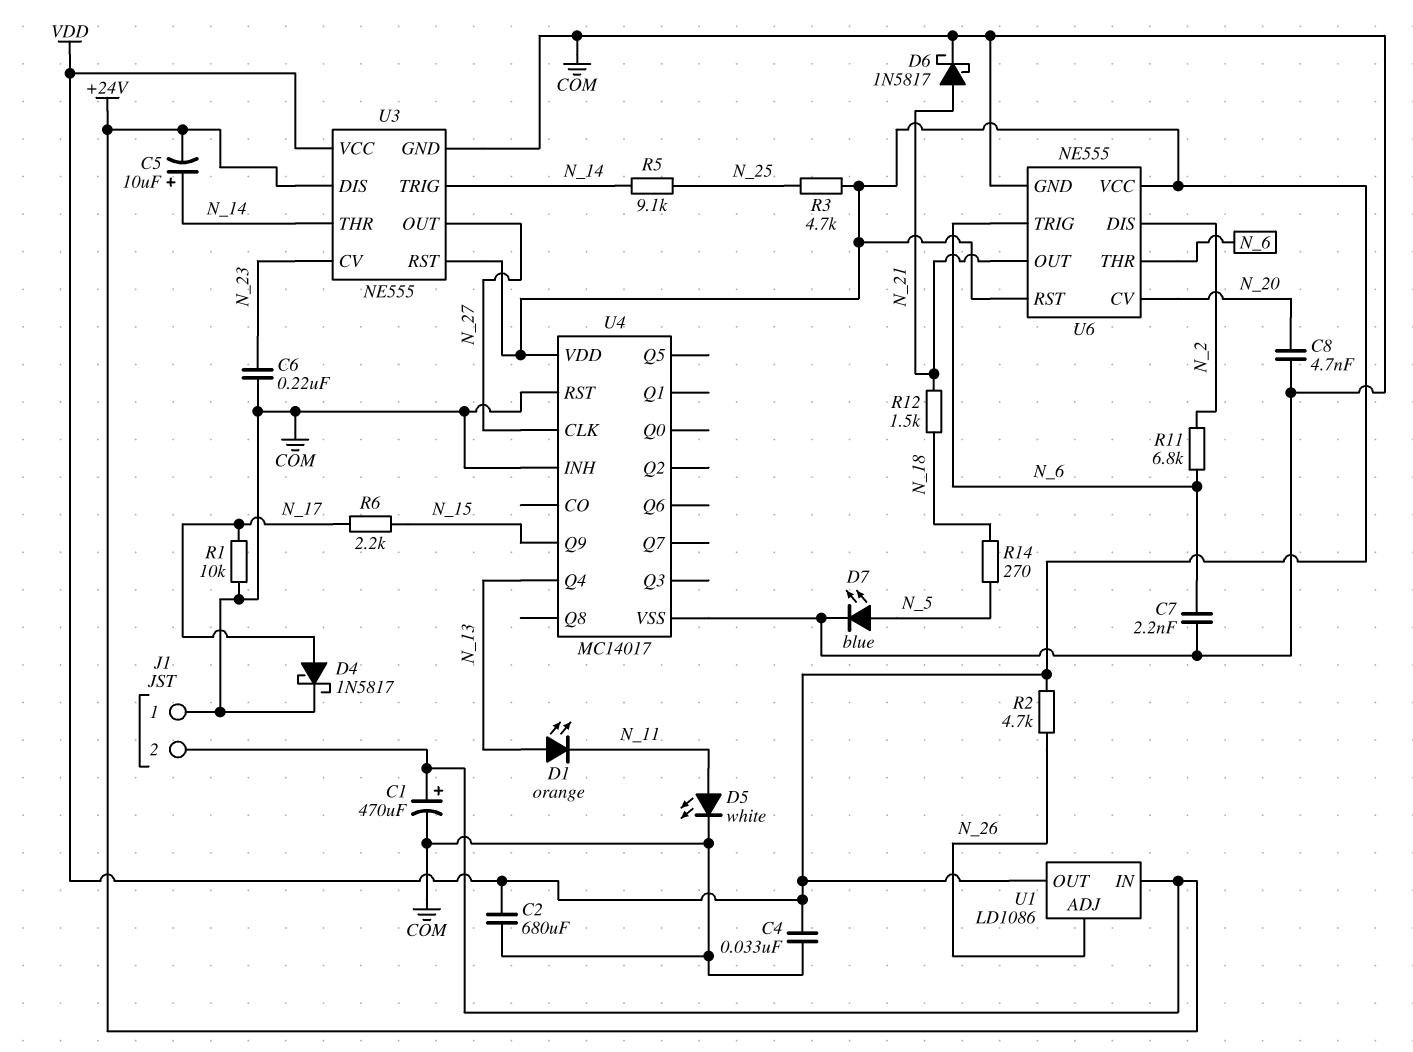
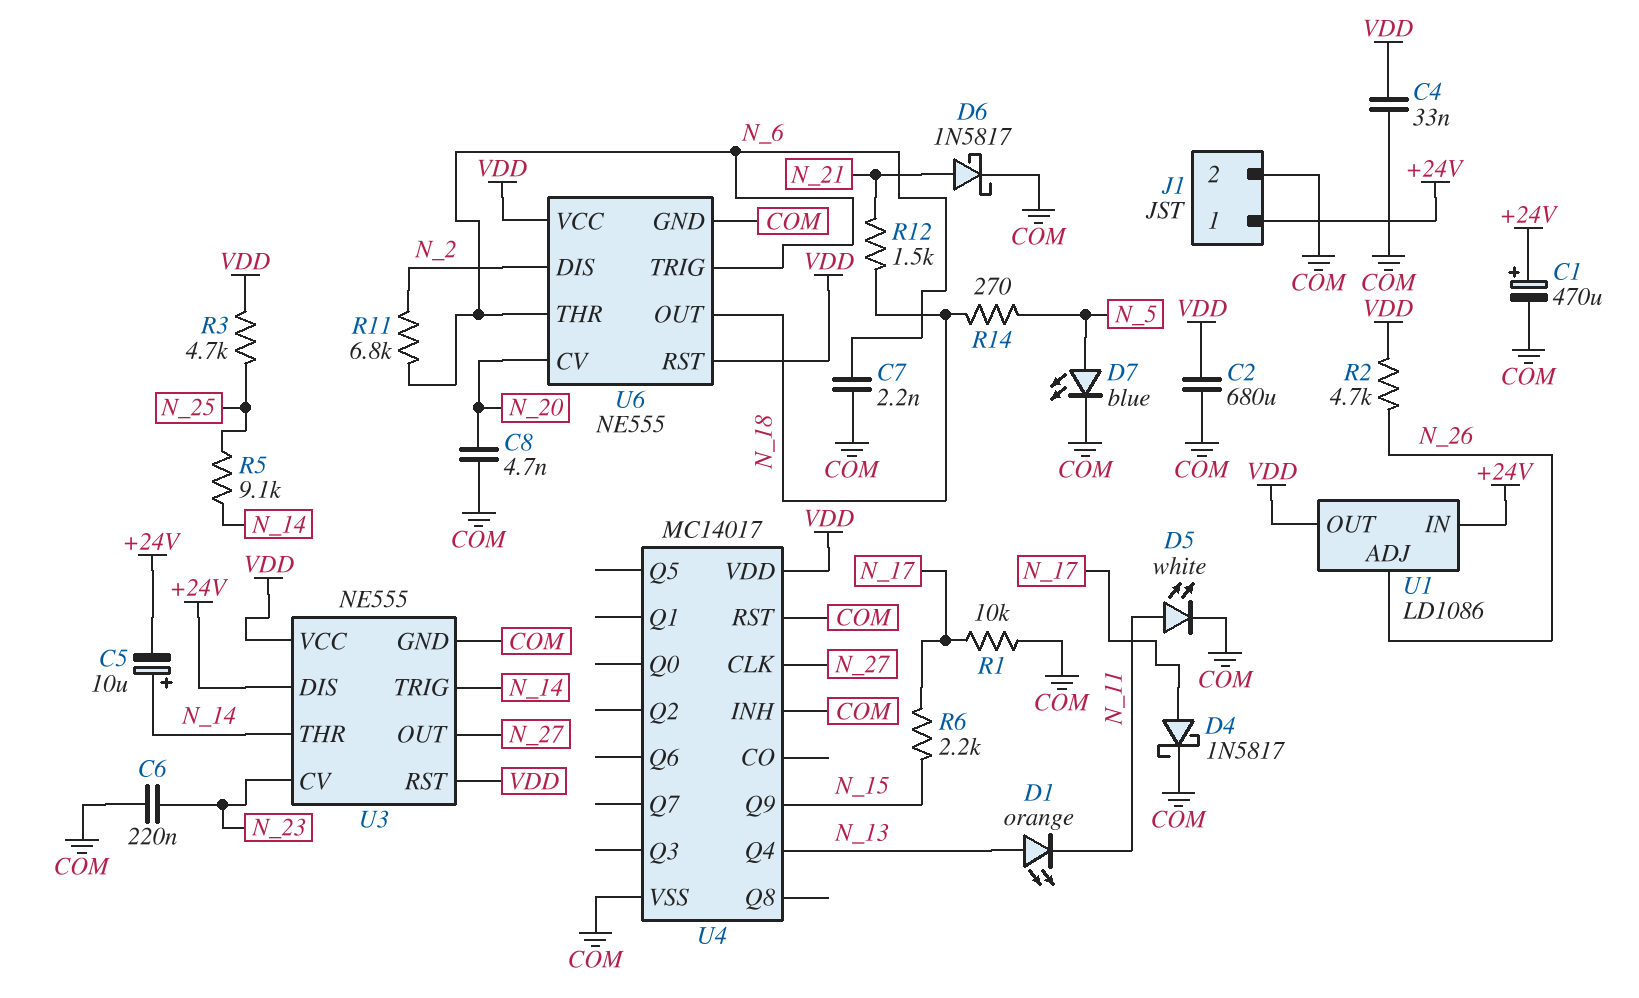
J1 pin 1: COM -> +24V
J1 pin 2: +24V -> COM
U6 pin OUT: N_21 -> N_18

